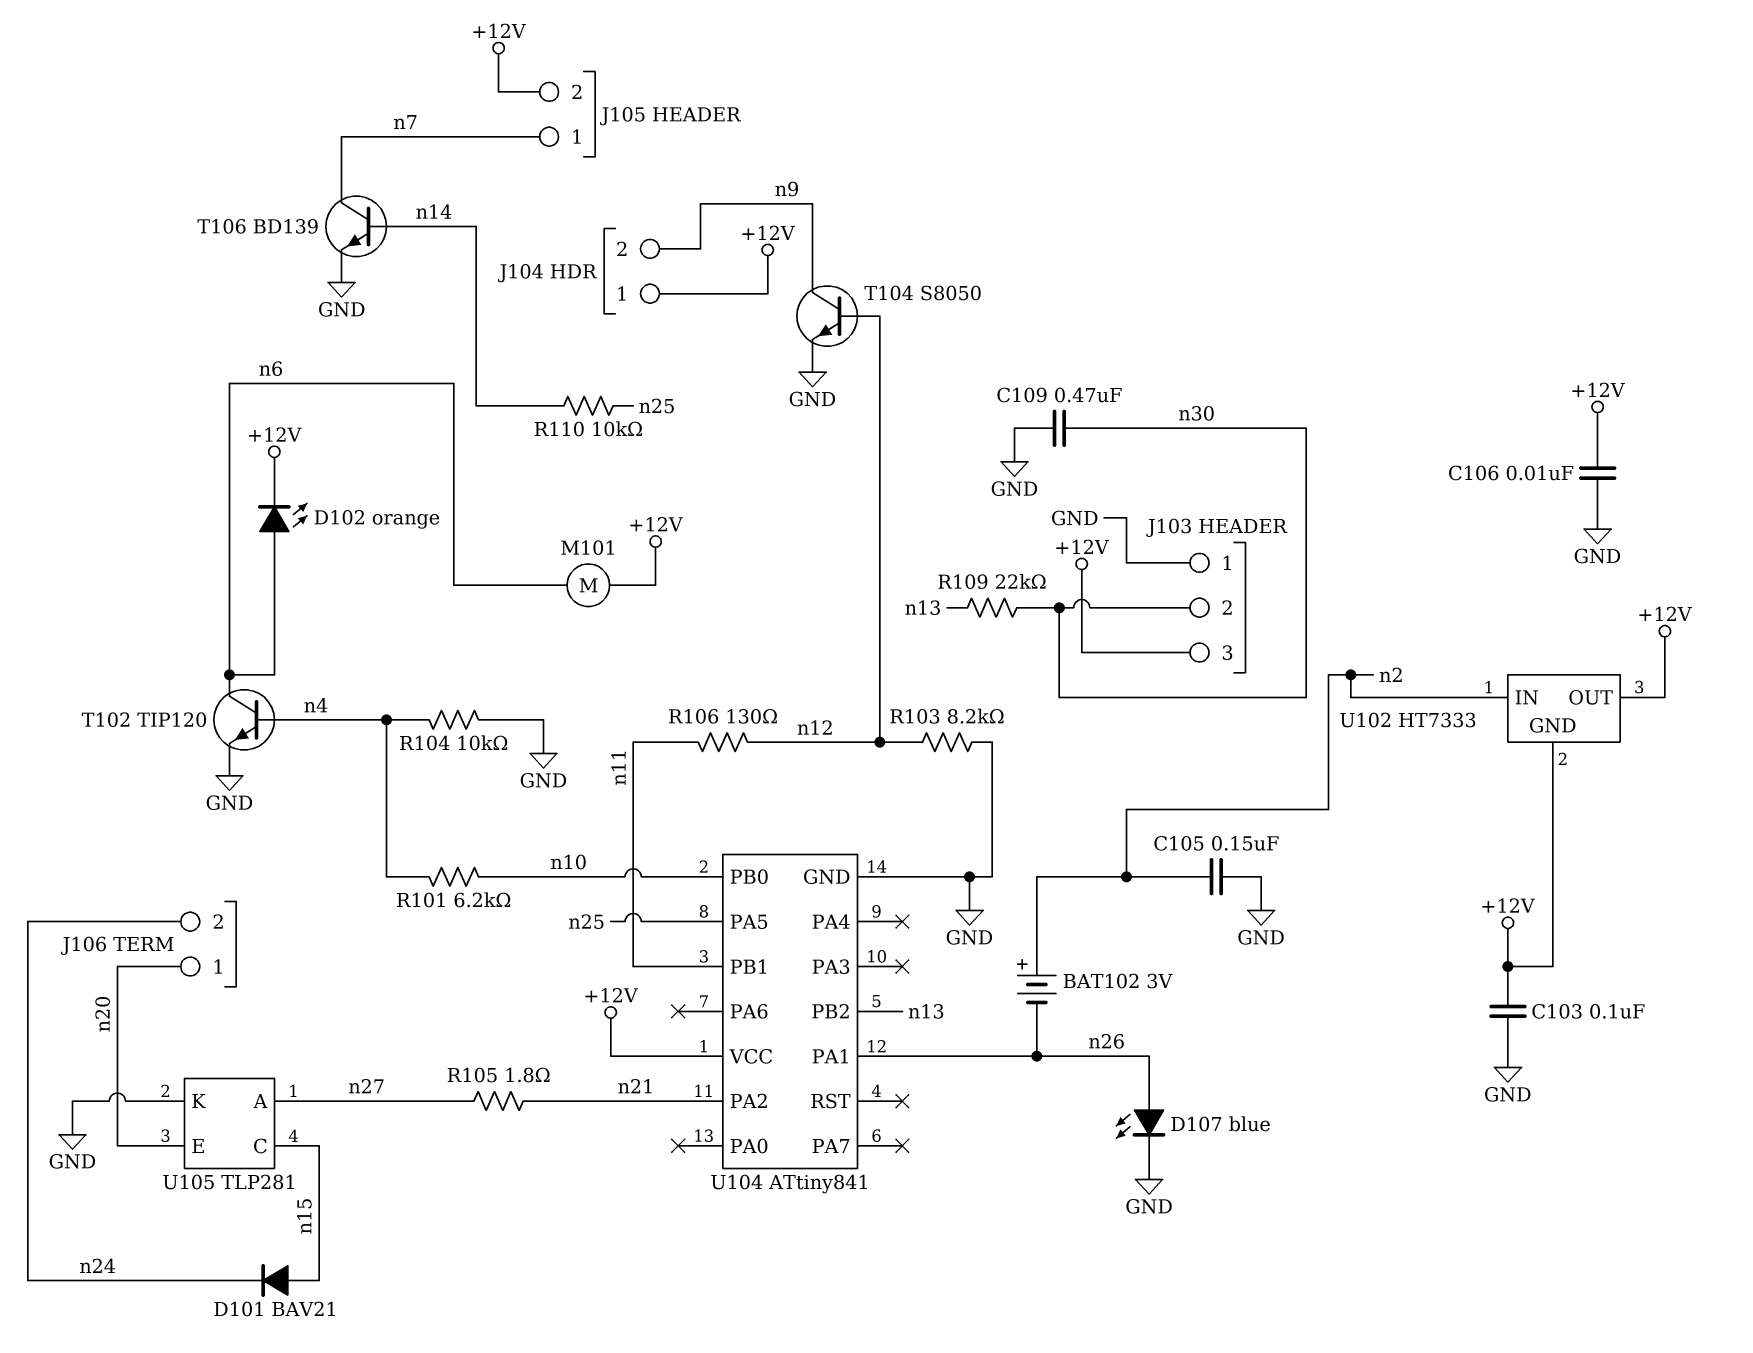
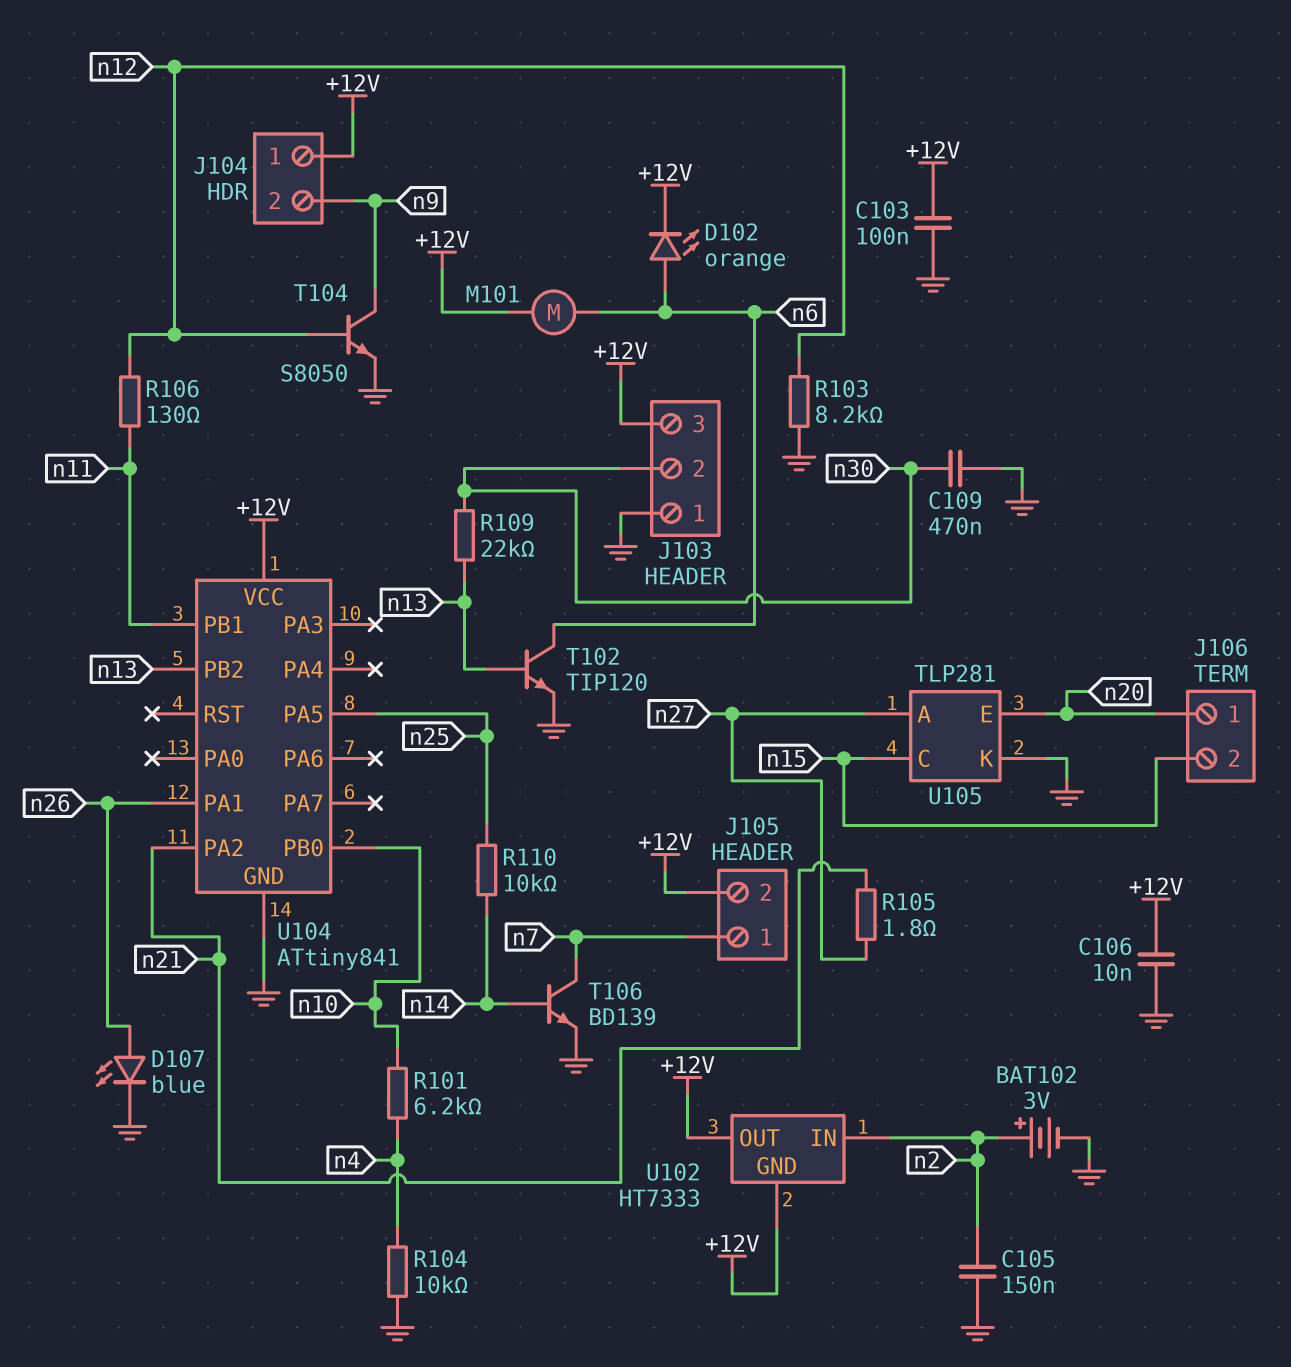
BAT102: 3V (plus n2, minus n26) -> 3V (plus n2, minus GND)
D101: diode BAV21 (A n15, K n24) -> none
J106 pin 2: n24 -> n15
T102: NPN TIP120 (B n4, C n6, E GND) -> NPN TIP120 (B n13, C n6, E GND)

